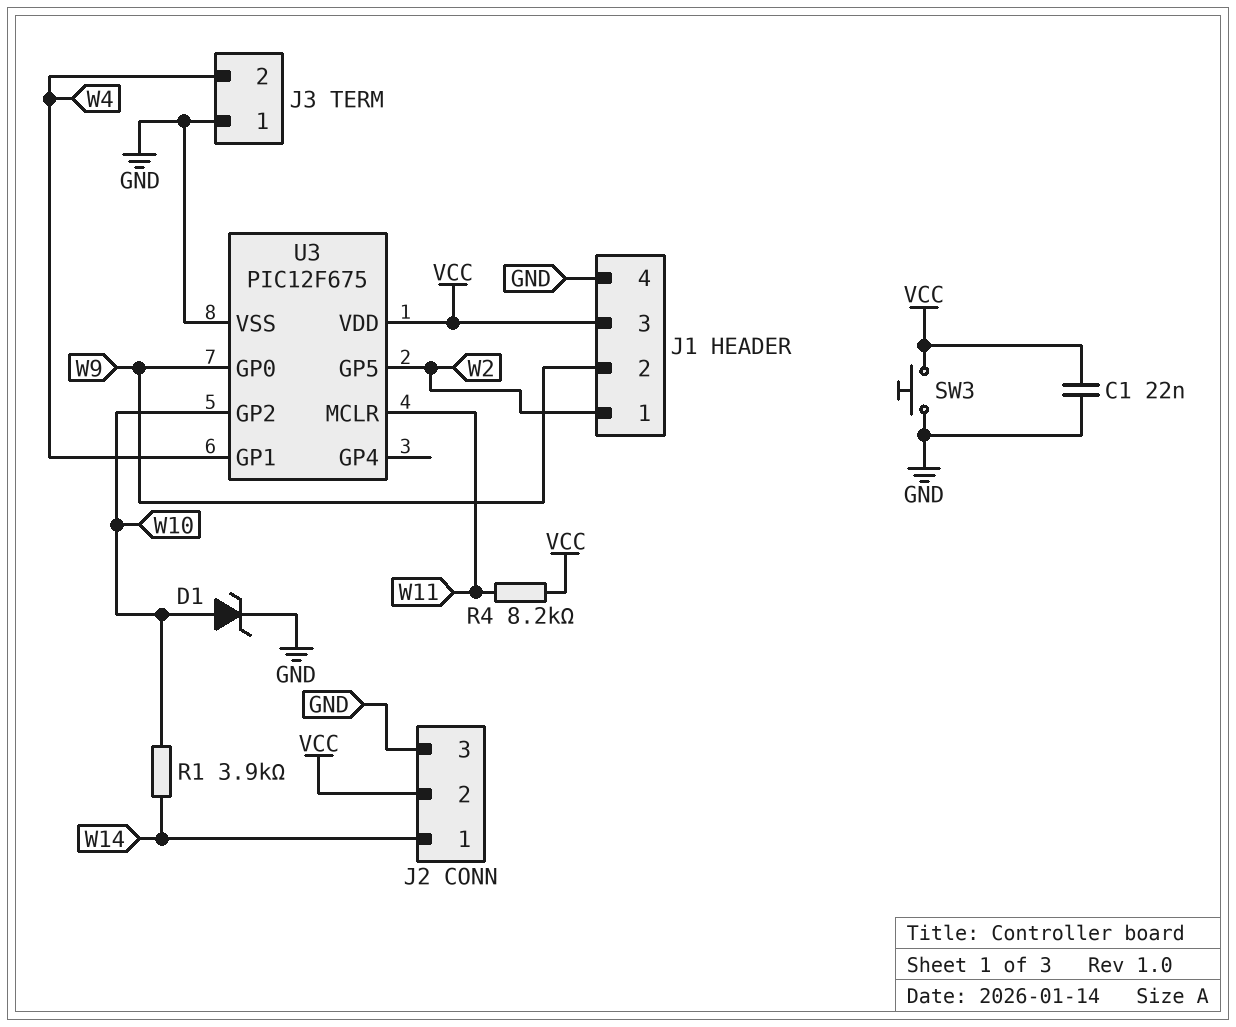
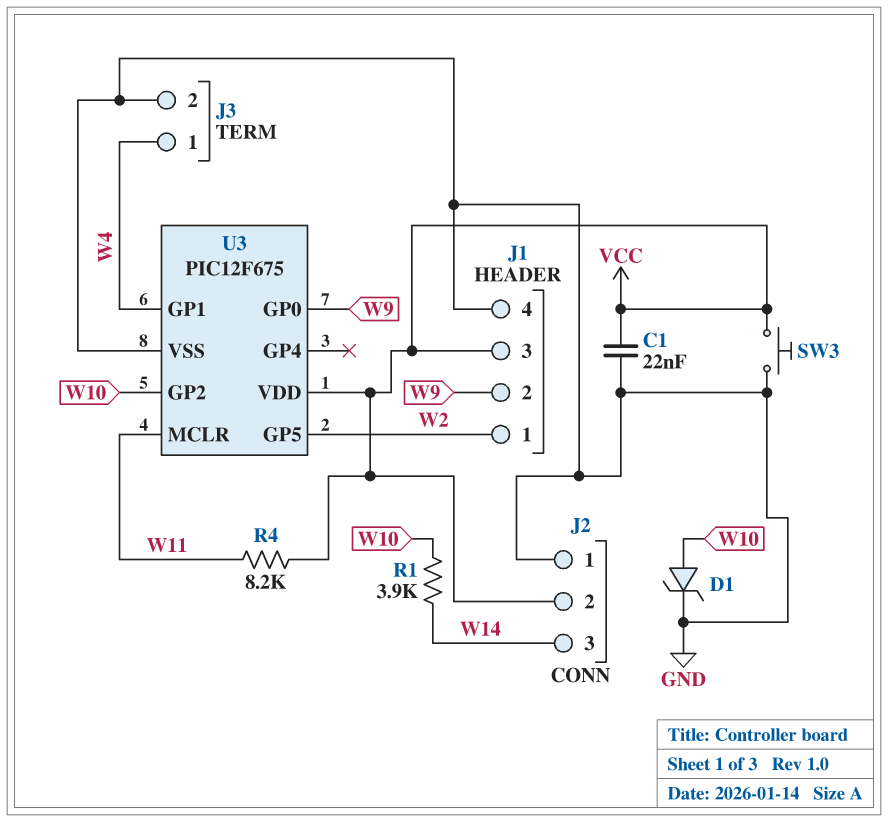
J2 pin 1: W14 -> GND
J2 pin 3: GND -> W14
J3 pin 1: GND -> W4
J3 pin 2: W4 -> GND

